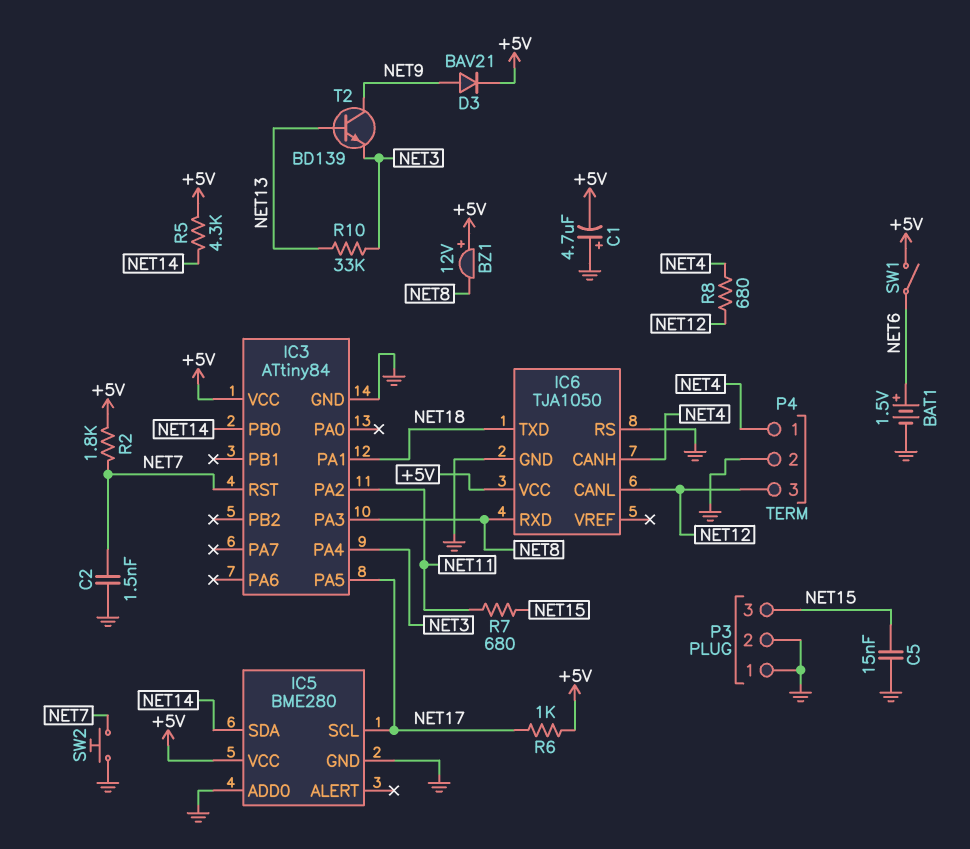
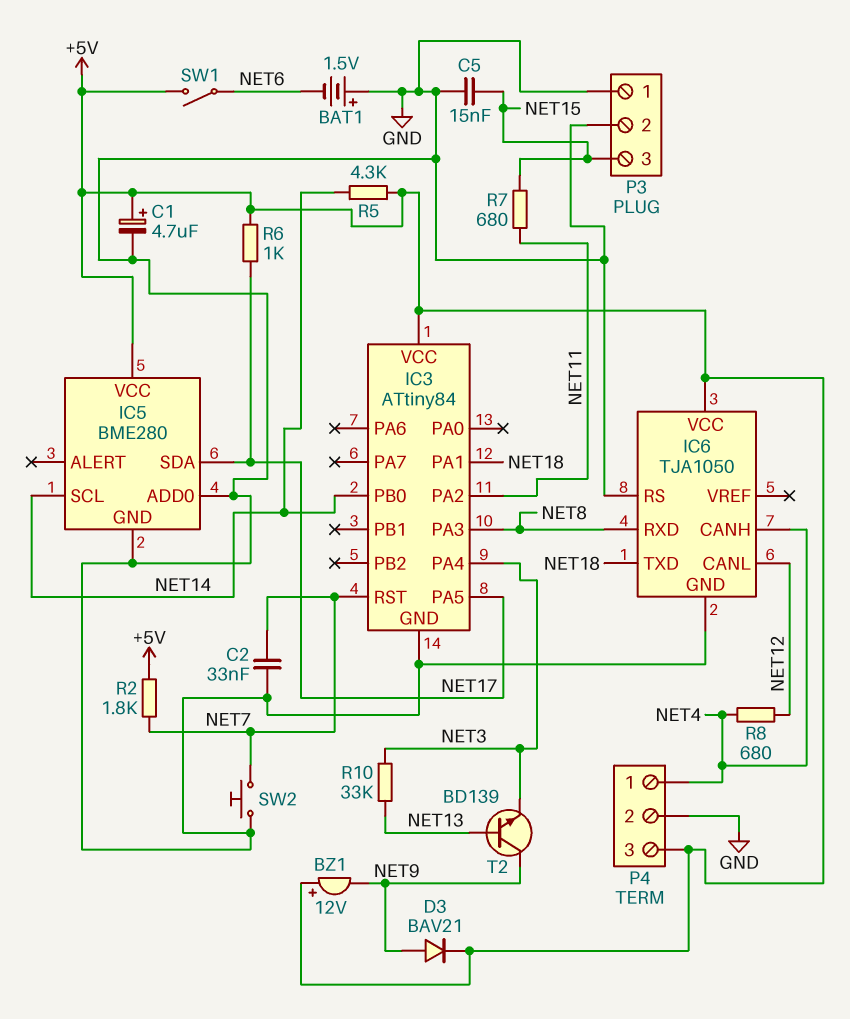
BAT1: 1.5V (plus NET6, minus GND) -> 1.5V (plus GND, minus NET6)
BZ1: buzzer 12V (plus +5V, minus NET8) -> buzzer 12V (plus +5V, minus NET9)
C1: 4.7uF (plus GND, minus +5V) -> 4.7uF (plus +5V, minus GND)
C2: 1.5nF (GND, NET7) -> 33nF (GND, NET7)
IC5 pin SCL: NET17 -> NET14
IC5 pin SDA: NET14 -> NET17
P4 pin 3: NET12 -> +5V

